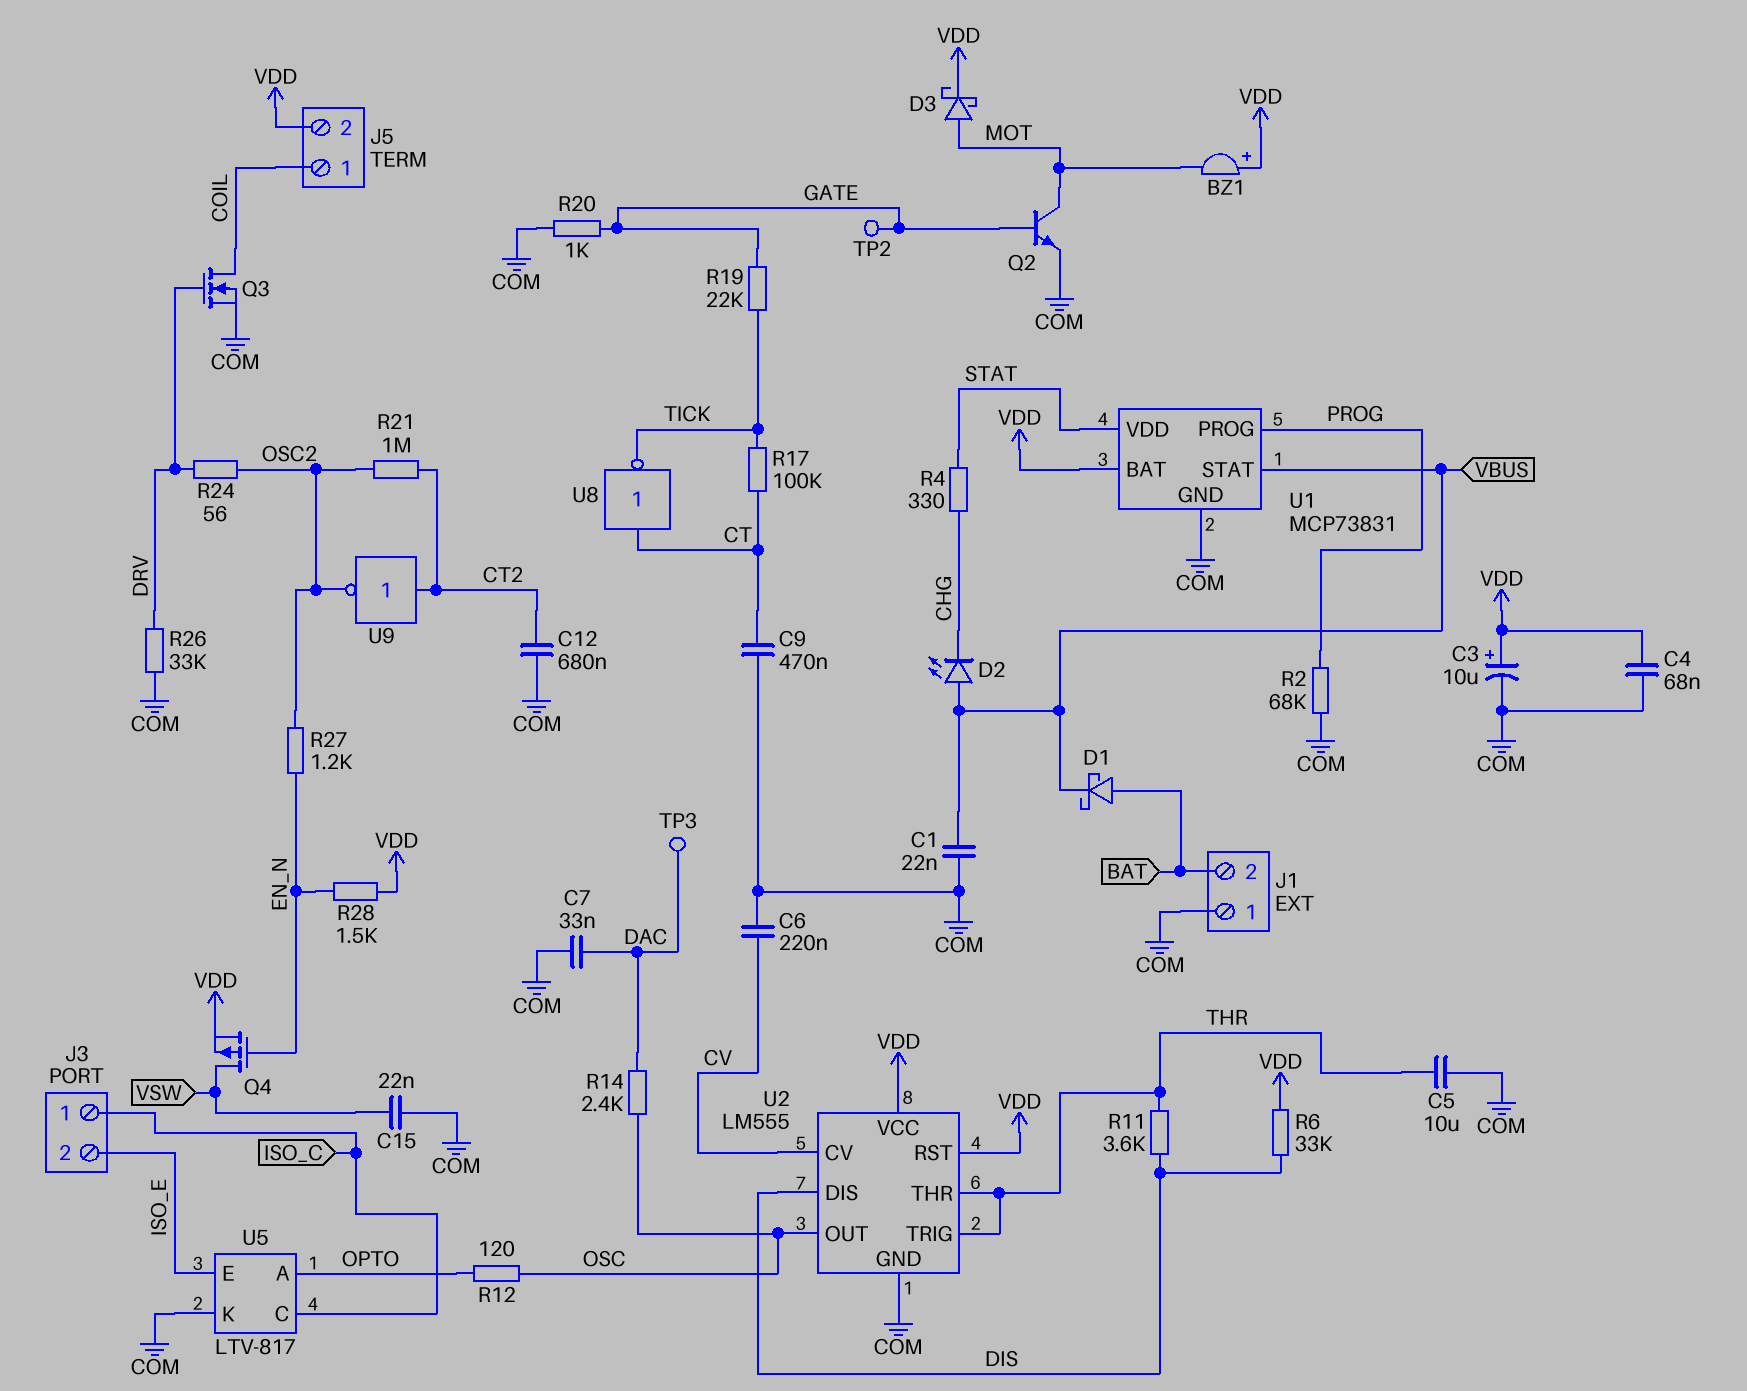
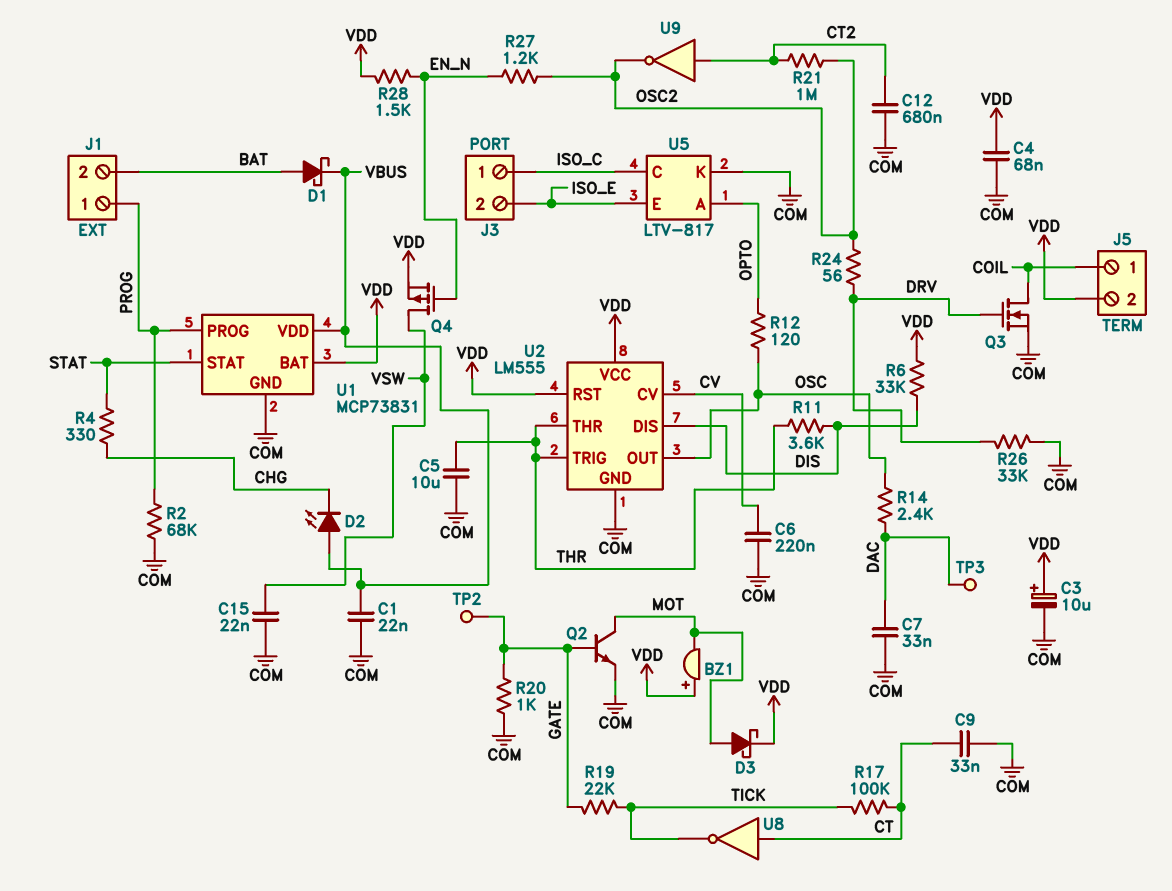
C9: 470nF (COM, CT) -> 33nF (COM, CT)
J1 pin 1: COM -> PROG
U1 pin STAT: VBUS -> STAT
U1 pin VDD: STAT -> VBUS

